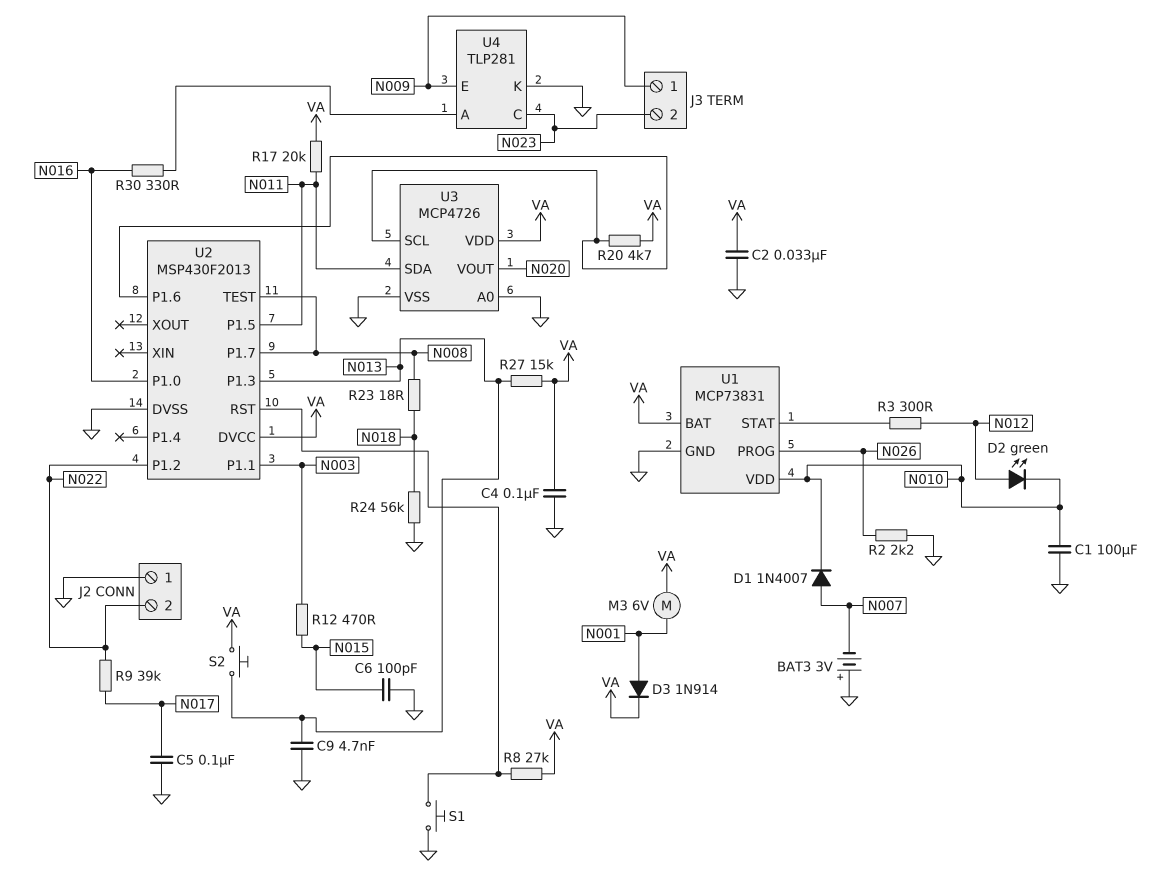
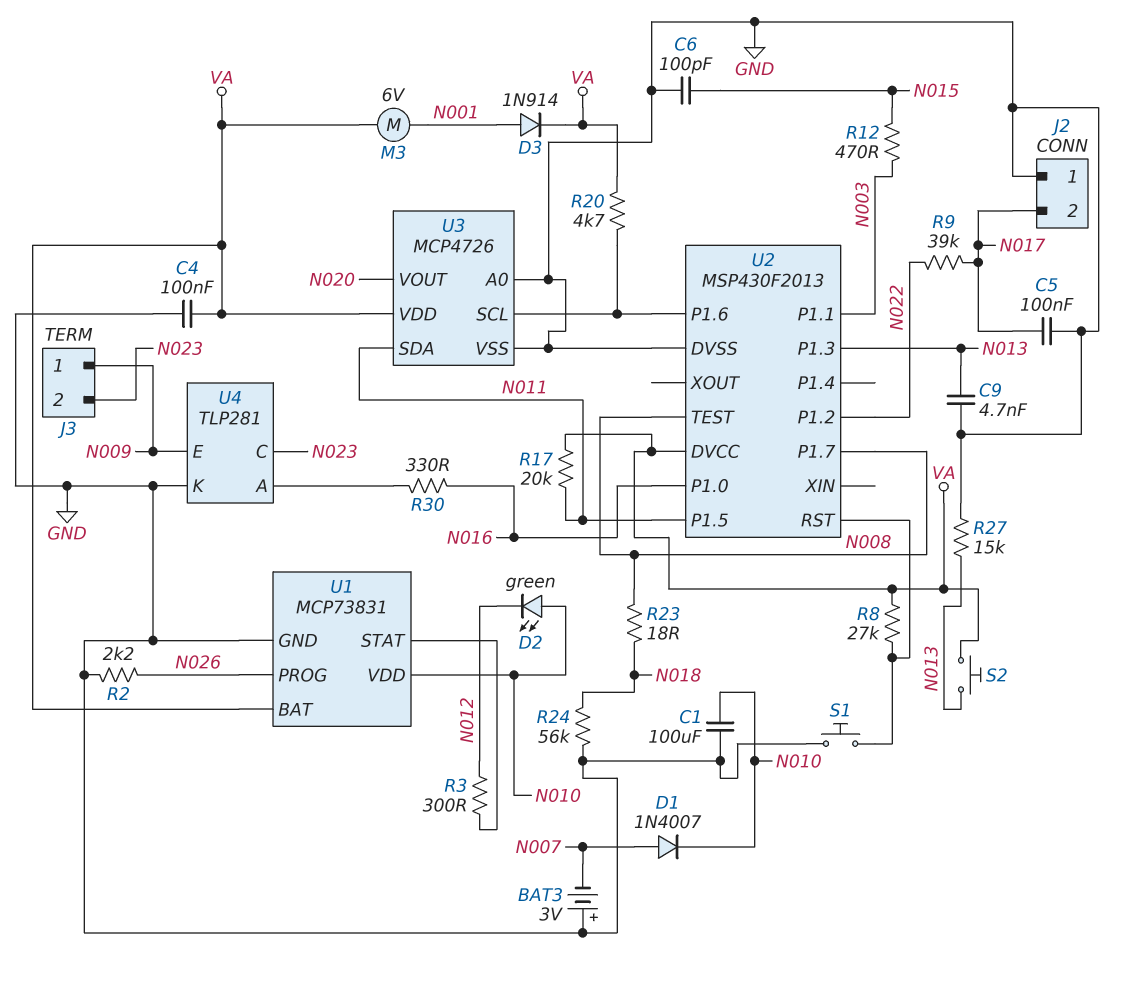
C2: 33nF (GND, VA) -> none
D2: LED green (A N012, K N010) -> LED green (A N010, K N012)
J2 pin 2: N022 -> N017
R27: 15k (N013, VA) -> 15k (GND, N013)

